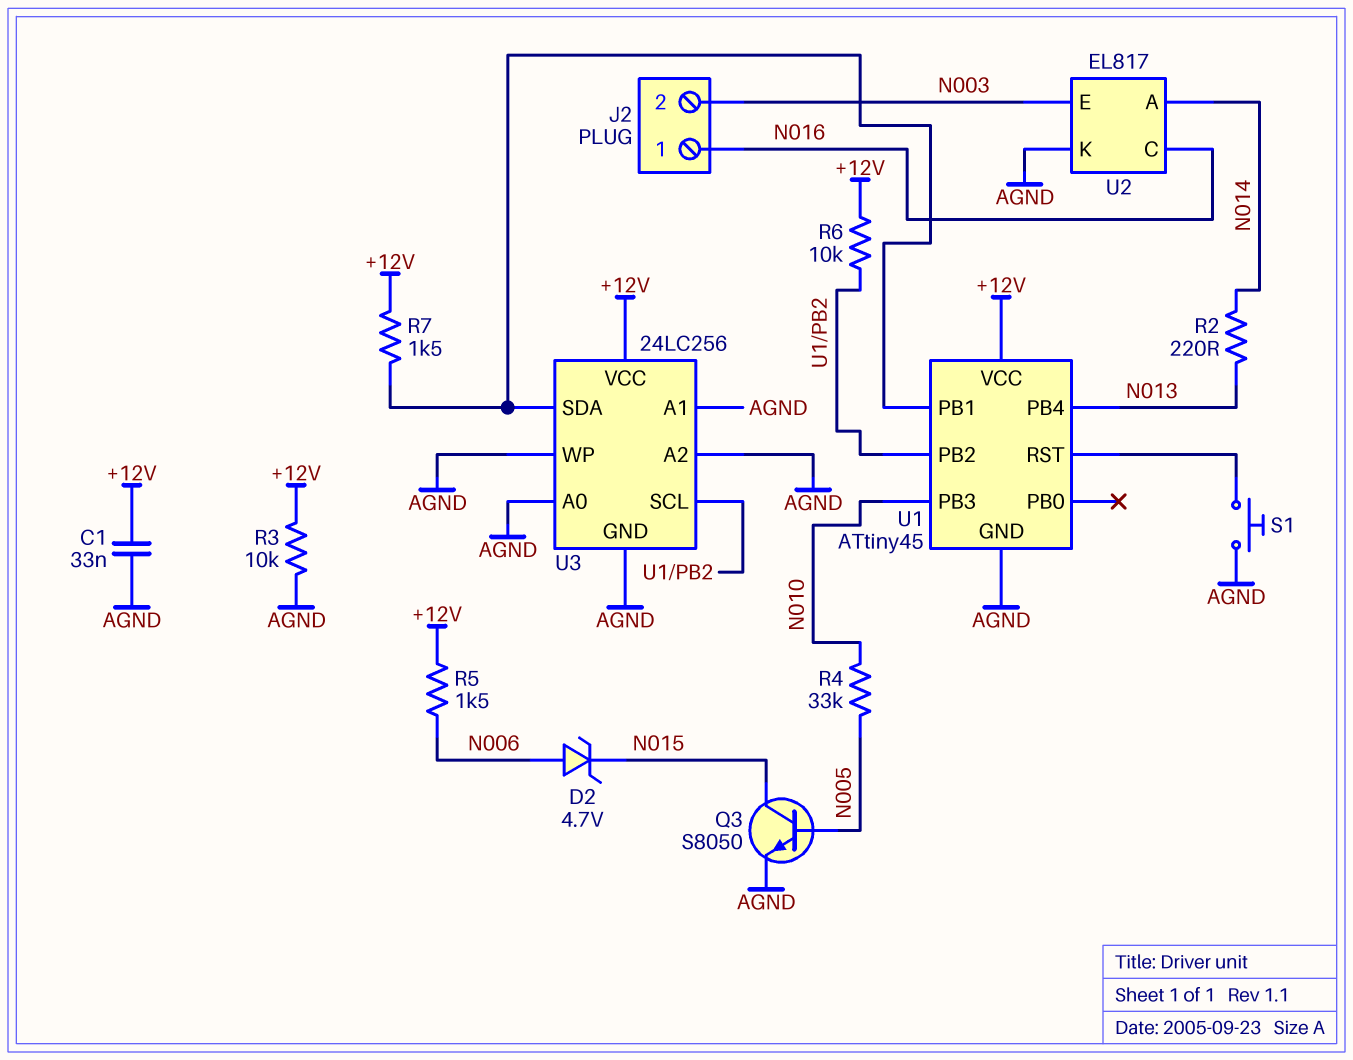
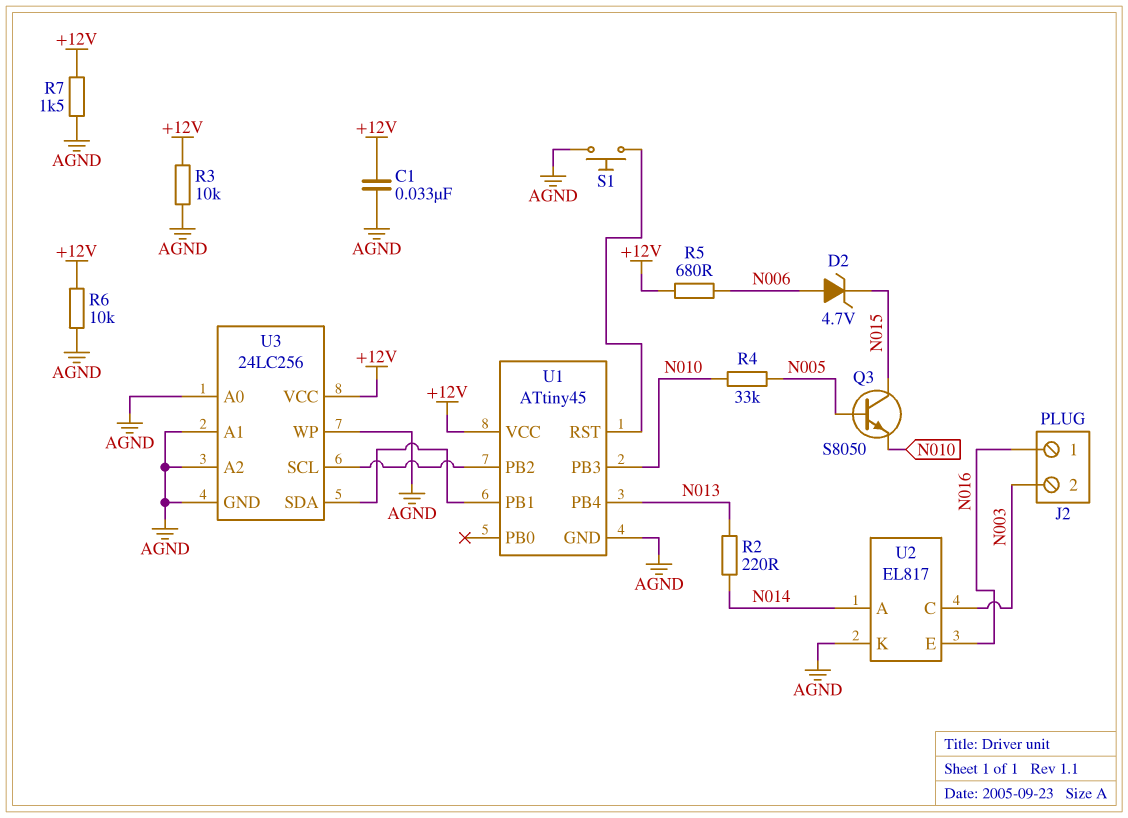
Q3: NPN S8050 (B N005, C N015, E AGND) -> NPN S8050 (B N005, C N015, E N010)
R5: 1.5k (+12V, N006) -> 680 (+12V, N006)
R6: 10k (+12V, U1/PB2) -> 10k (+12V, AGND)
R7: 1.5k (+12V, U1/PB1) -> 1.5k (+12V, AGND)
U2 pin C: N016 -> N003
U2 pin E: N003 -> N016

